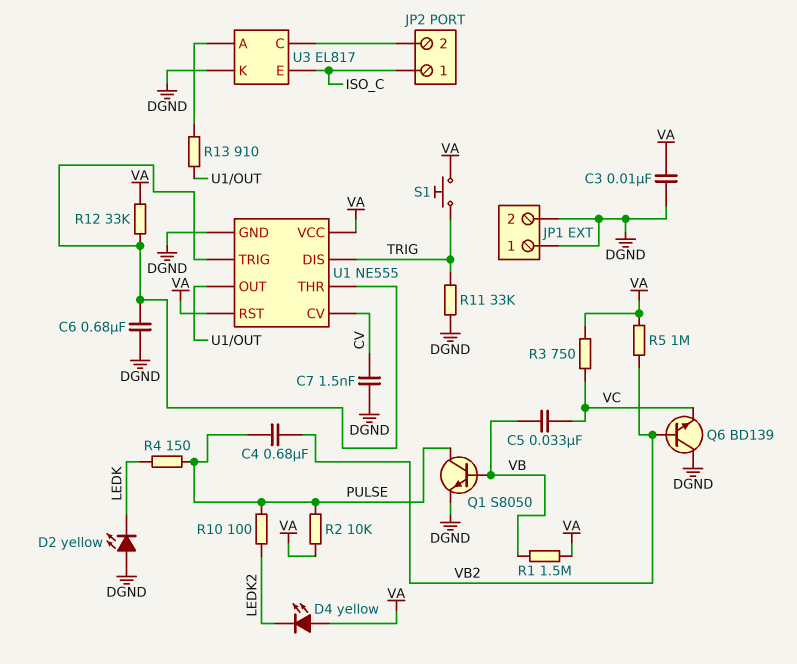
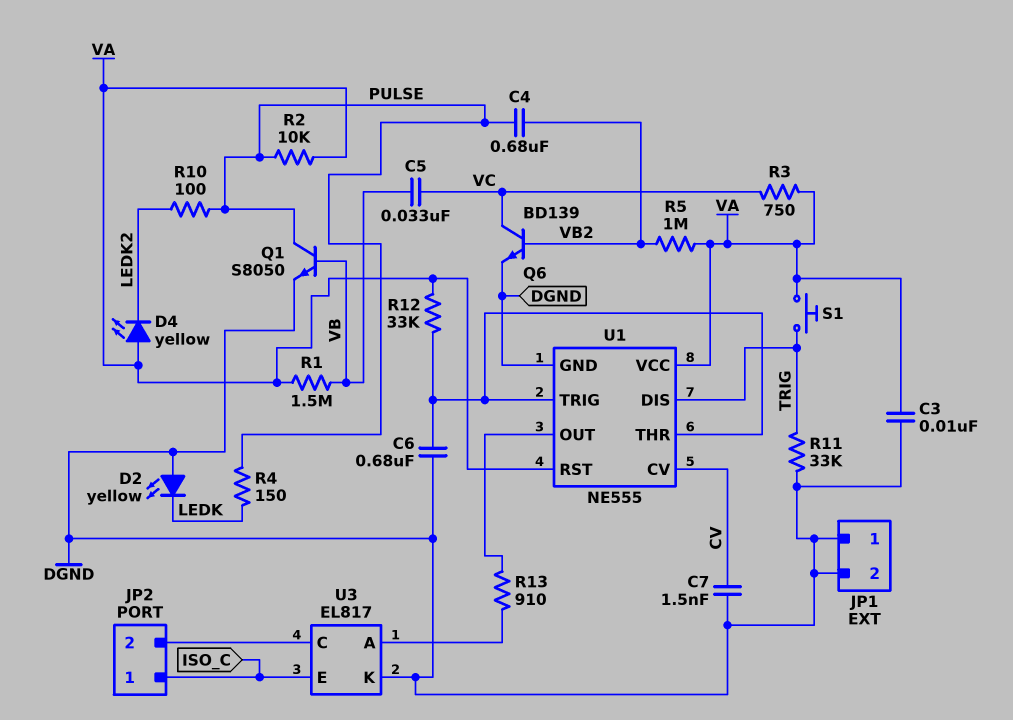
Q6: NPN BD139 (B VB2, C DGND, E VC) -> NPN BD139 (B VB2, C VC, E DGND)

